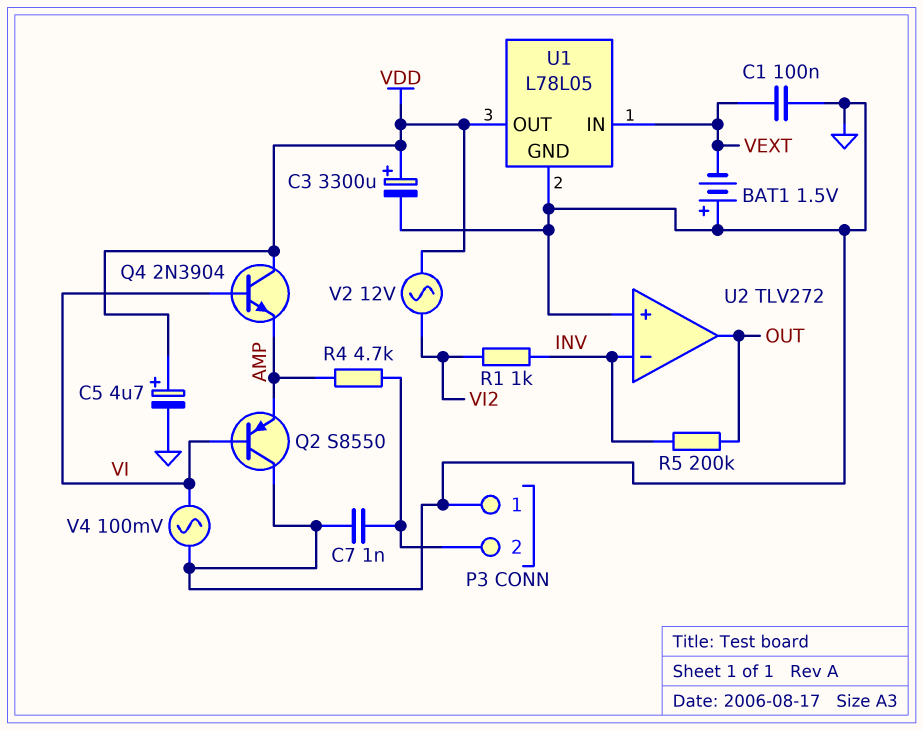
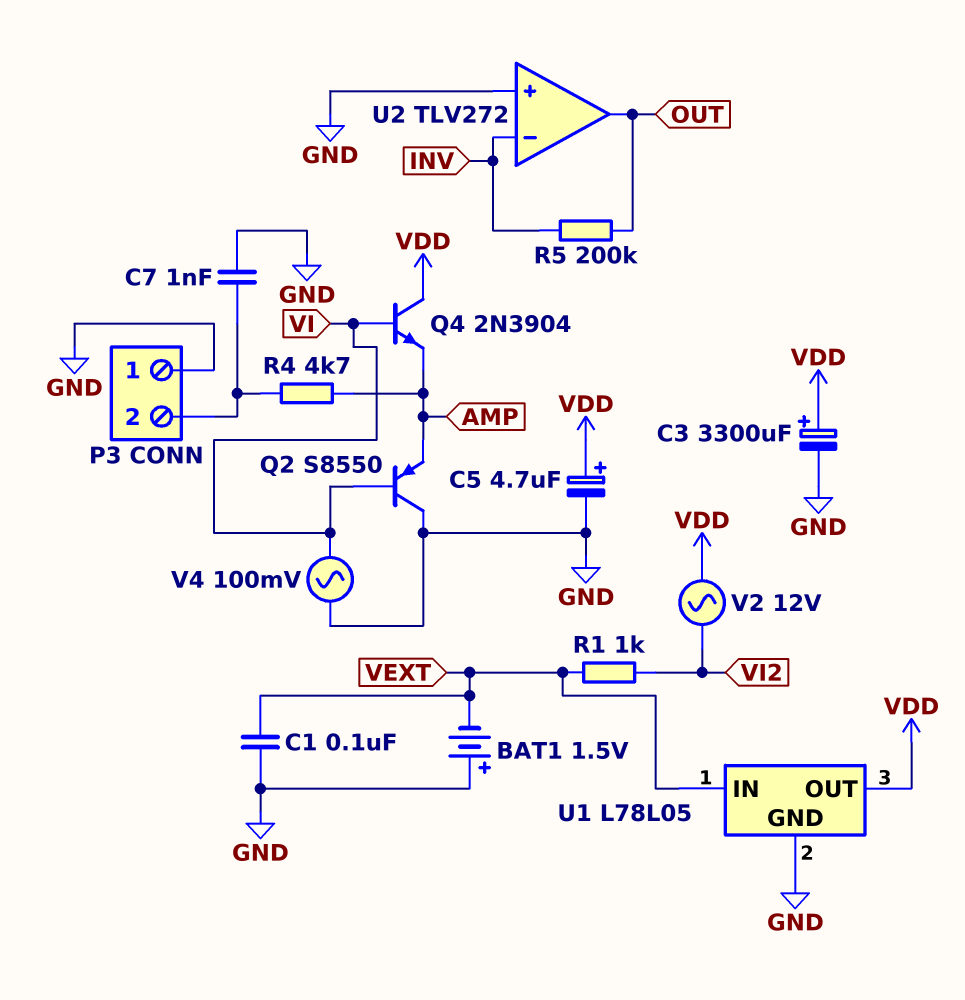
R1: 1k (INV, VI2) -> 1k (VEXT, VI2)

